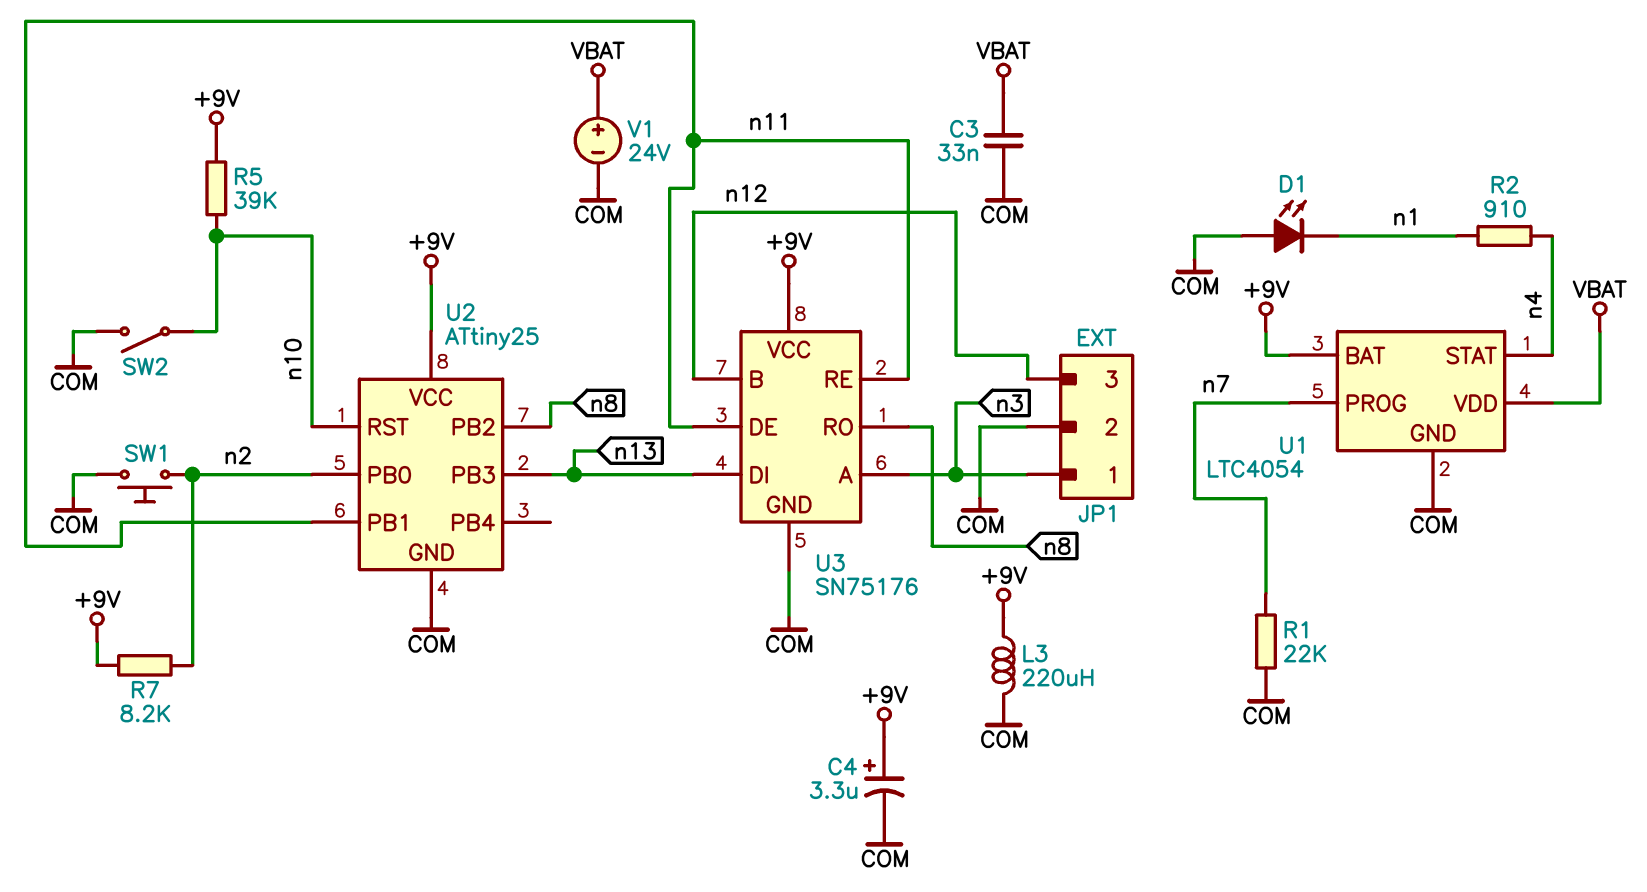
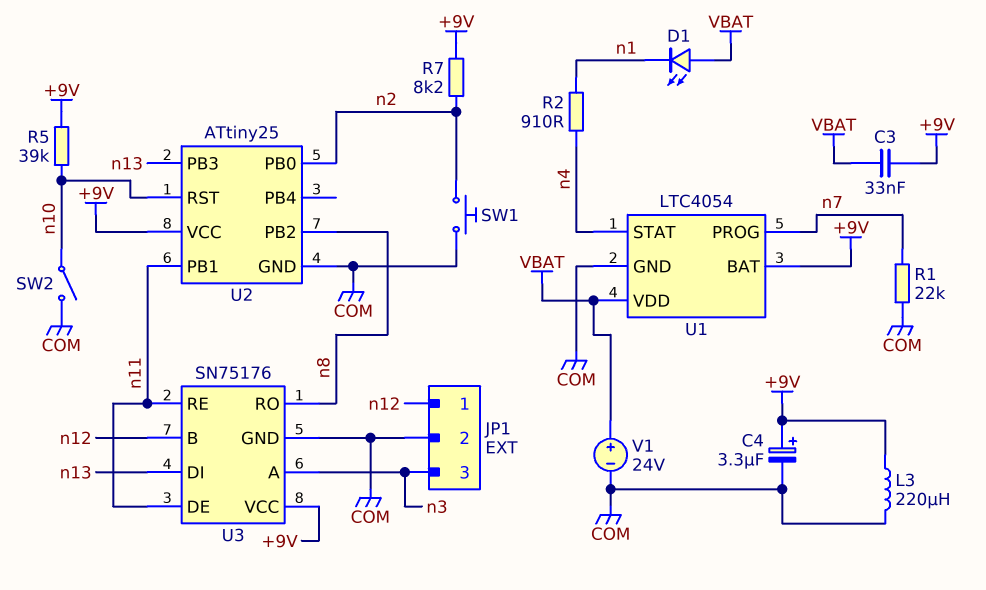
C3: 33nF (COM, VBAT) -> 33nF (+9V, VBAT)
D1: LED (A COM, K n1) -> LED (A VBAT, K n1)
JP1 pin 1: n3 -> n12
JP1 pin 3: n12 -> n3

